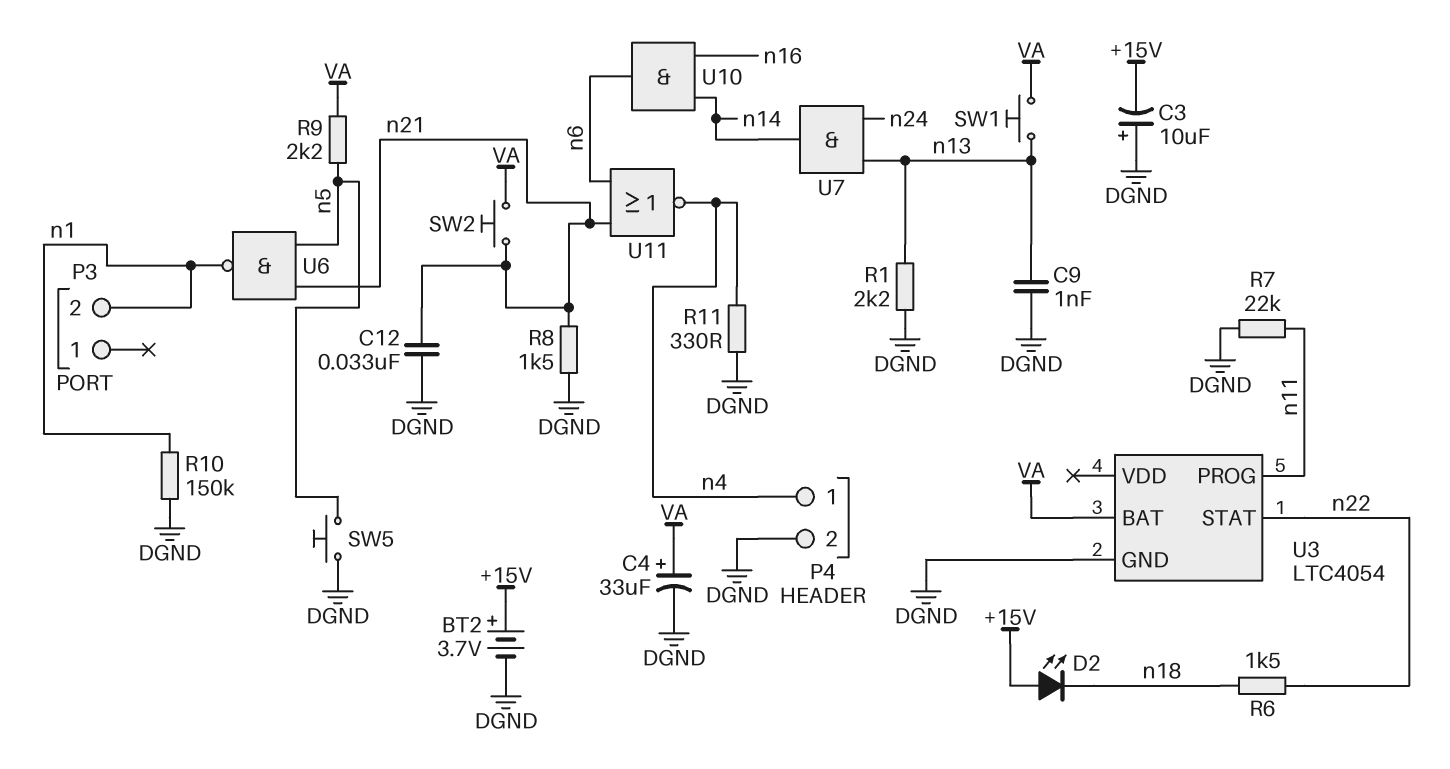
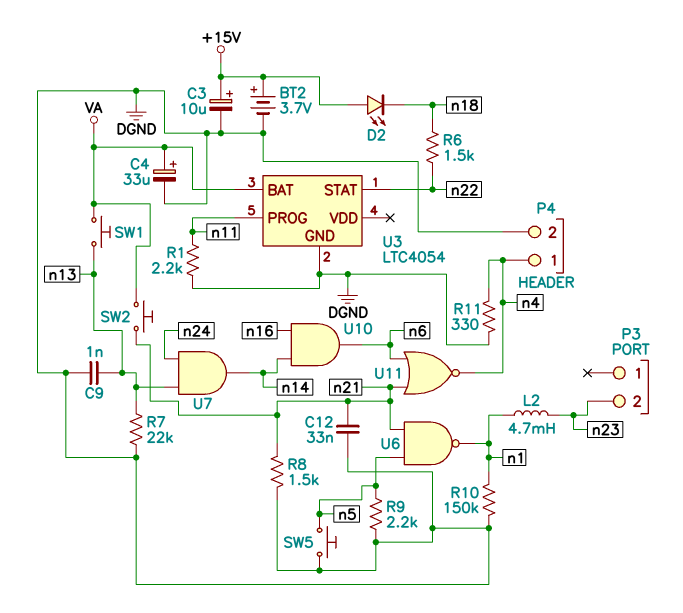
C3: 10uF (plus DGND, minus +15V) -> 10uF (plus +15V, minus DGND)
L2: none -> 4.7mH (n1, n23)
P3 pin 2: n1 -> n23
R1: 2.2k (DGND, n13) -> 2.2k (DGND, n11)
R7: 22k (DGND, n11) -> 22k (DGND, n13)
R9: 2.2k (VA, n5) -> 2.2k (DGND, n5)

